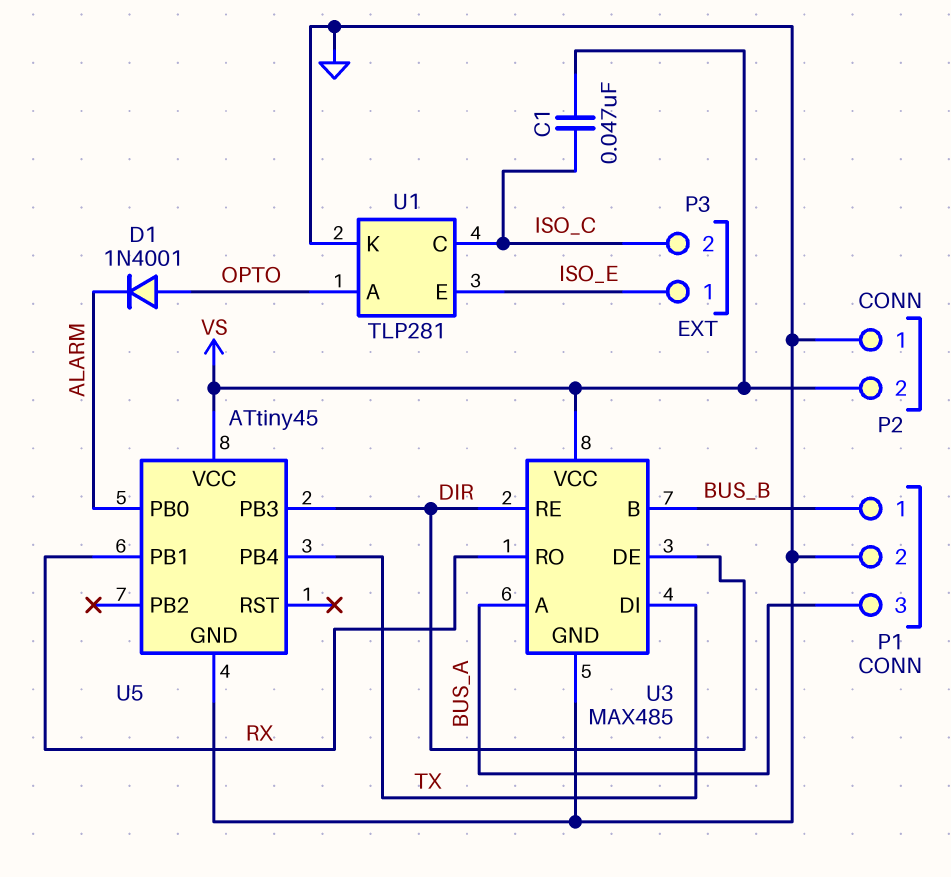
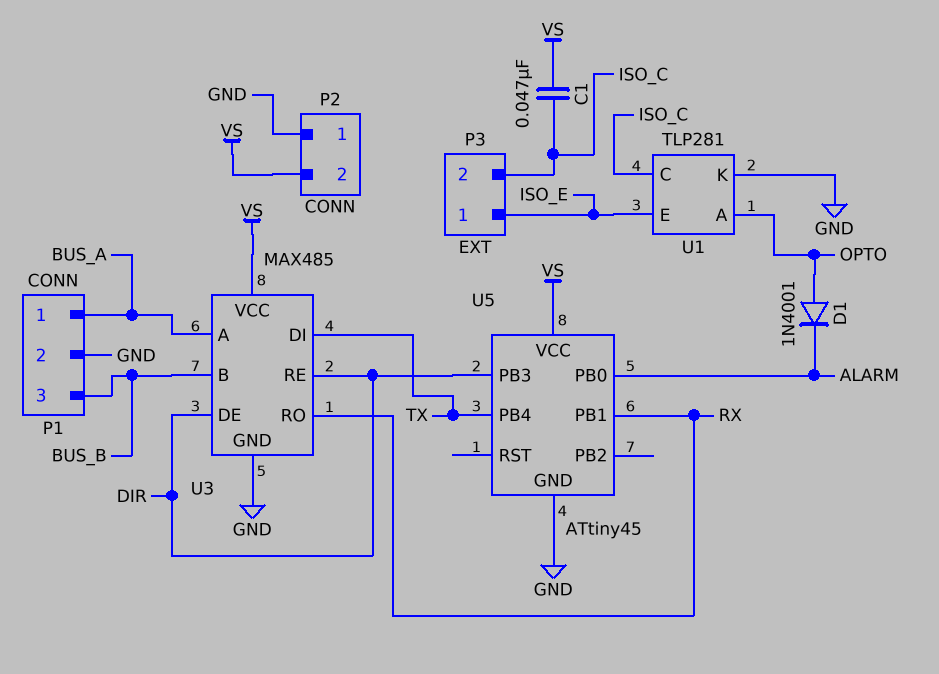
P1 pin 1: BUS_B -> BUS_A
P1 pin 3: BUS_A -> BUS_B

